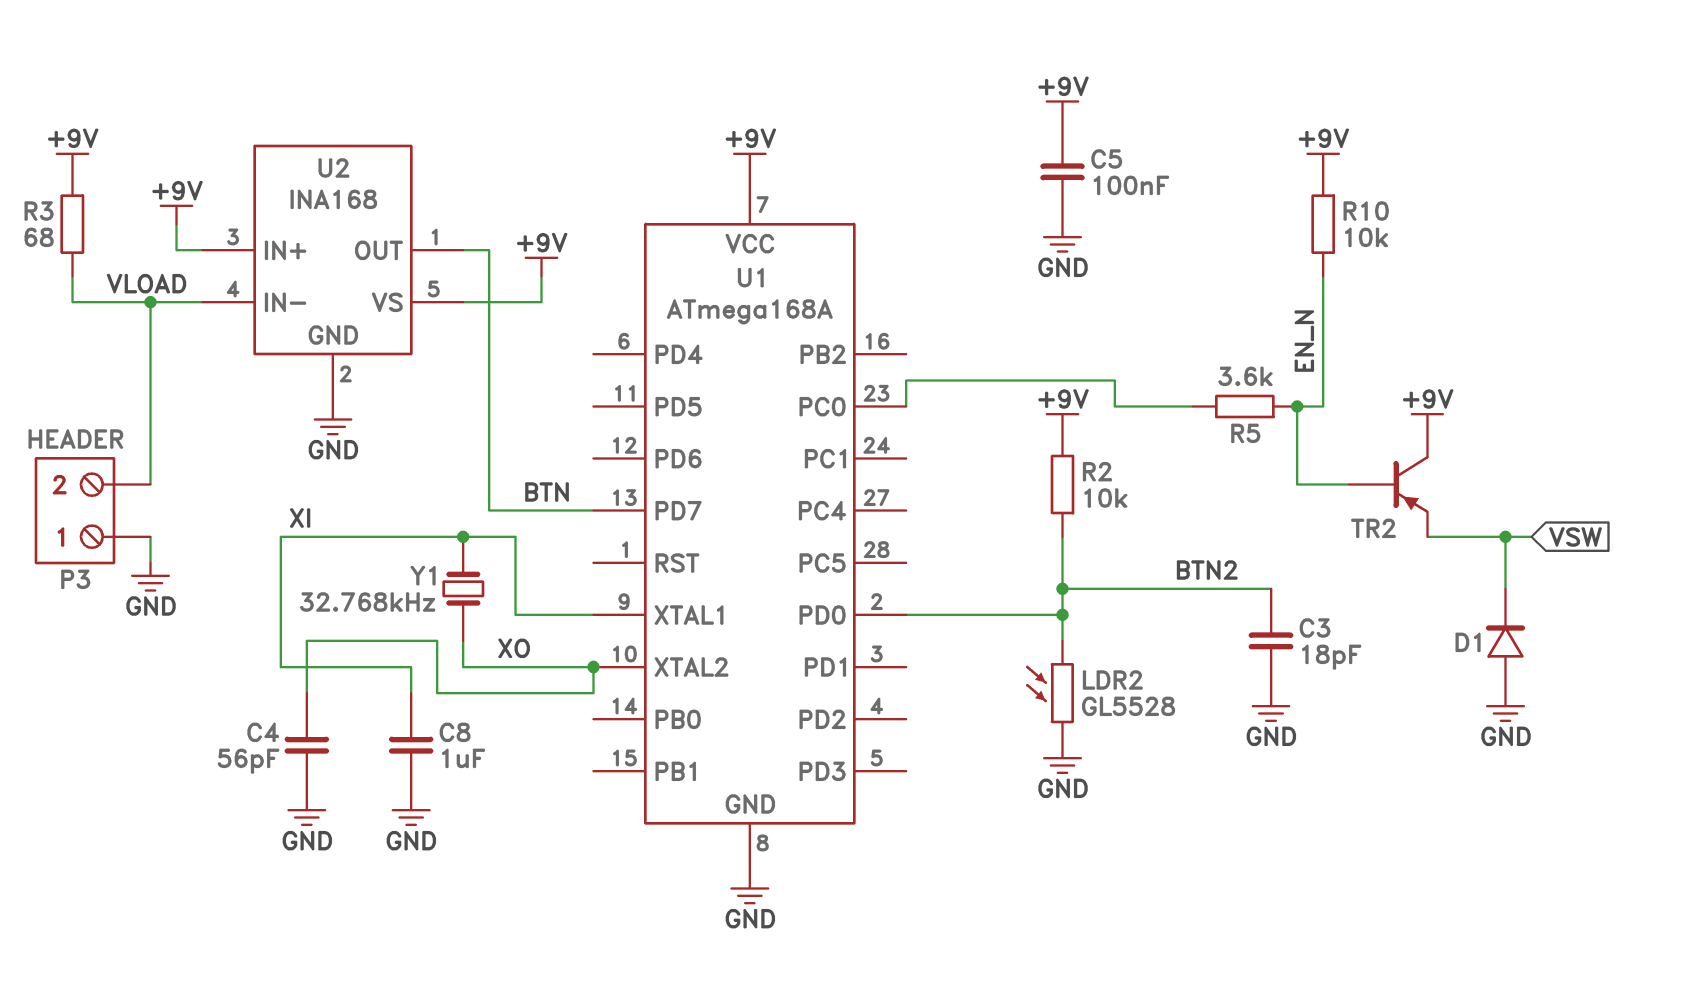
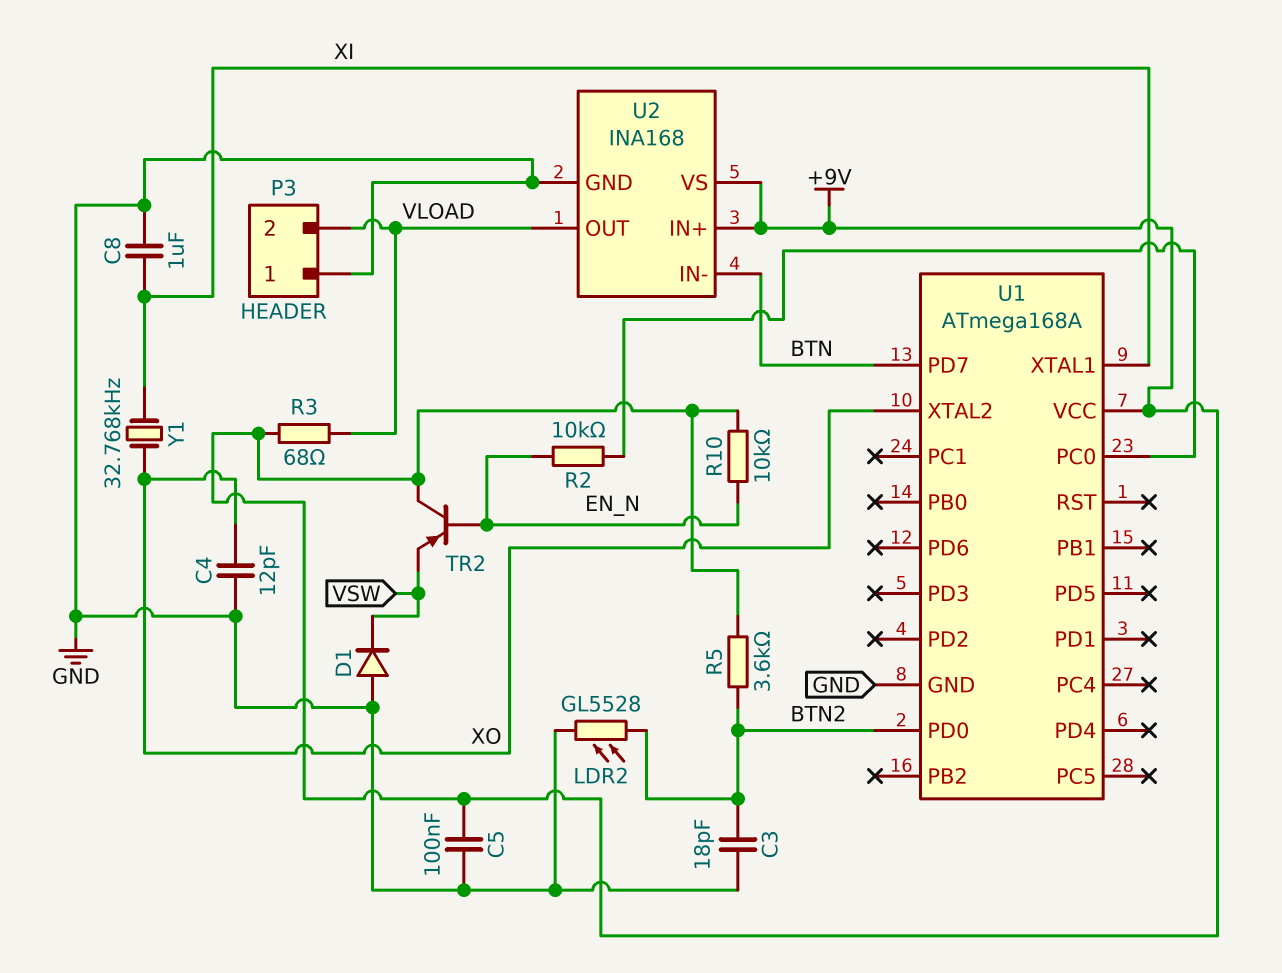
C4: 56pF (GND, XO) -> 12pF (GND, XO)
R2: 10k (+9V, BTN2) -> 10k (EN_N, U1/PC0)
R5: 3.6k (EN_N, U1/PC0) -> 3.6k (+9V, BTN2)
U2 pin IN-: VLOAD -> BTN
U2 pin OUT: BTN -> VLOAD

